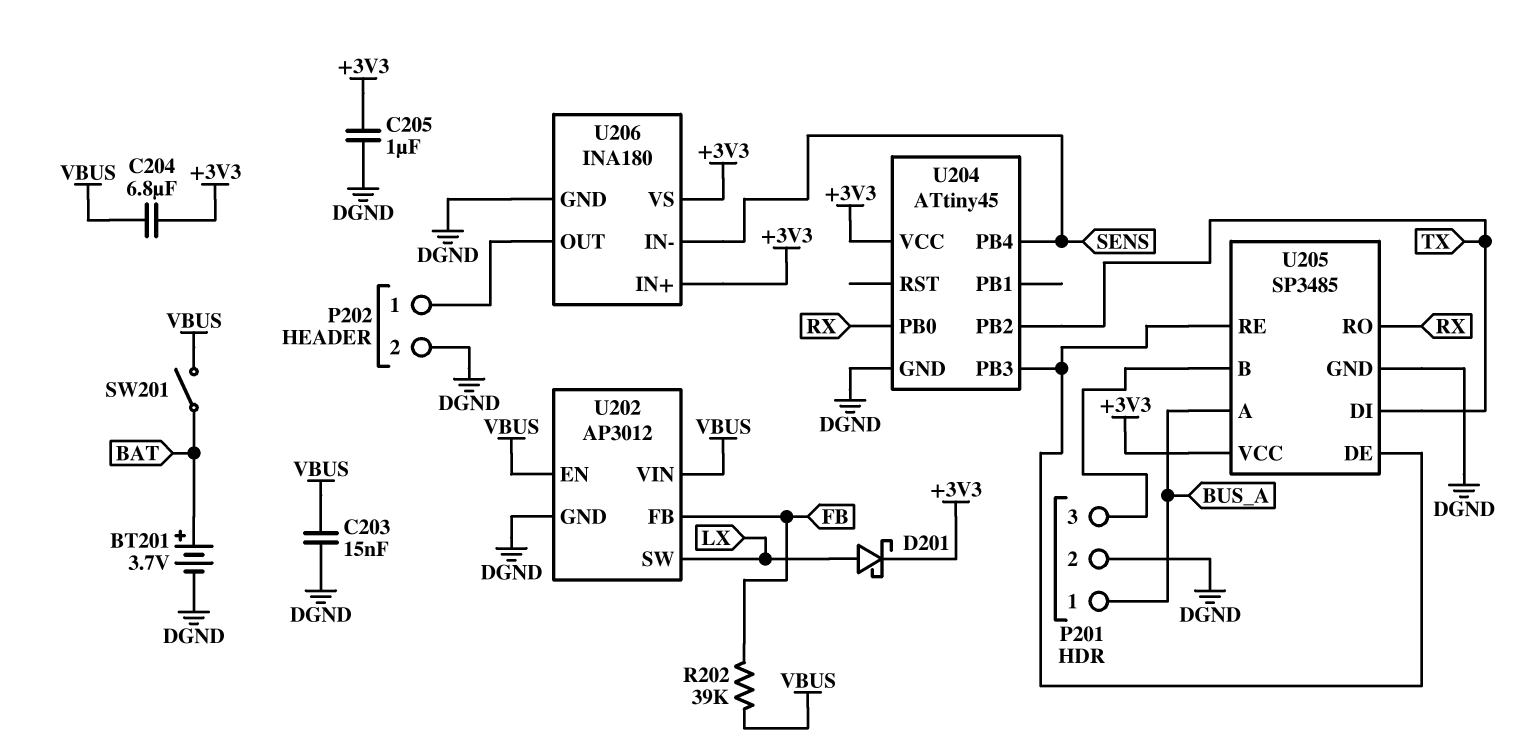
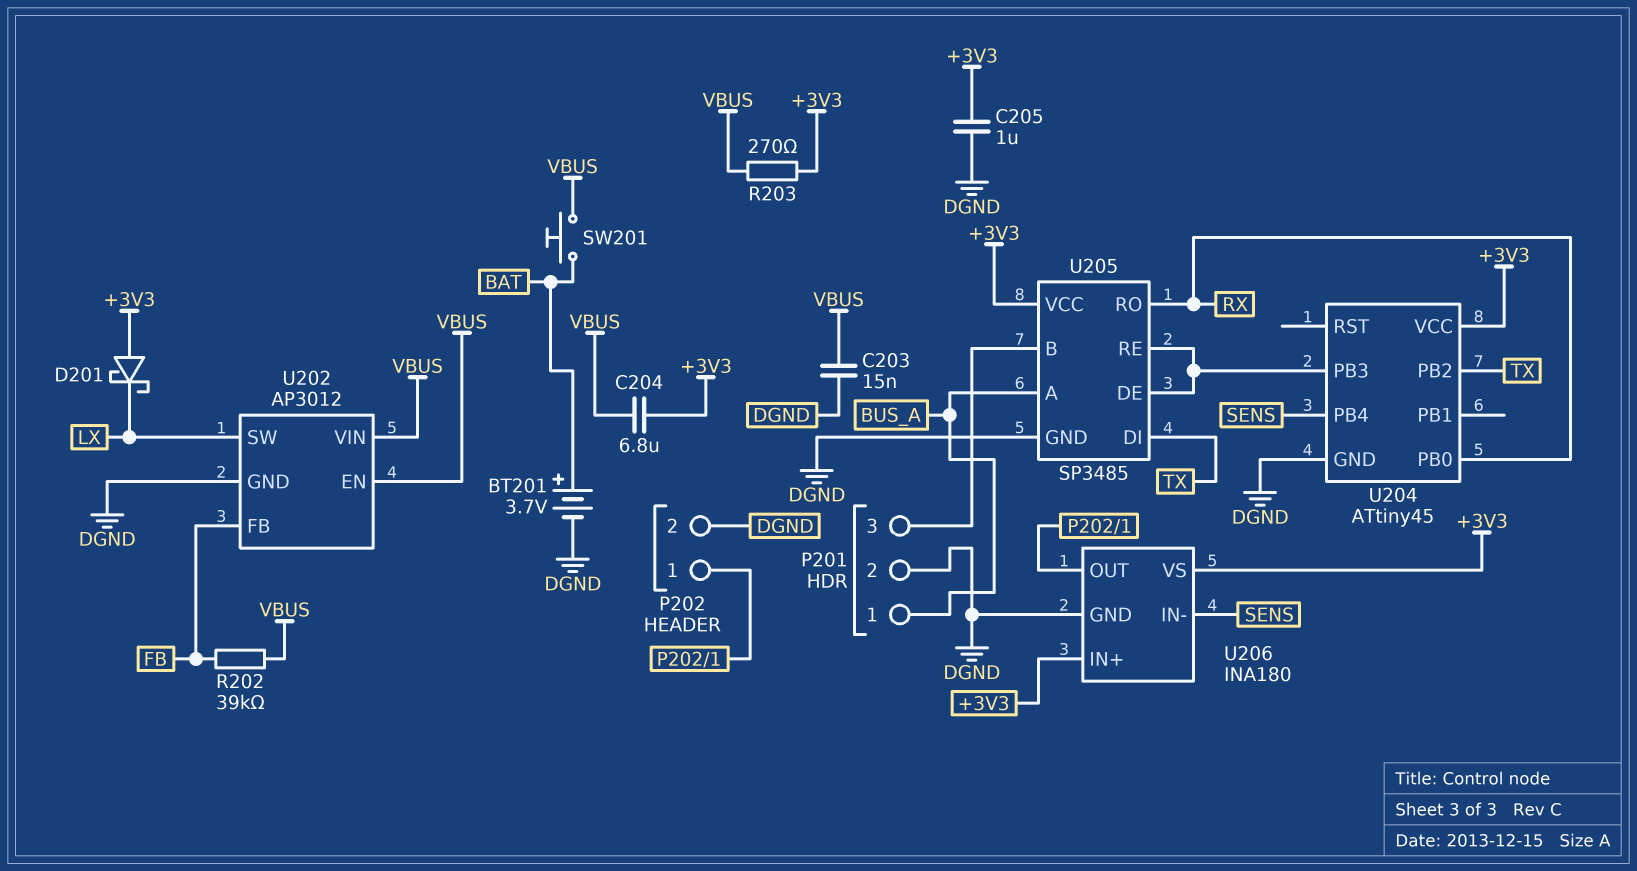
D201: schottky (A LX, K +3V3) -> schottky (A +3V3, K LX)
R203: none -> 270 (+3V3, VBUS)
SW201: switch (BAT, VBUS) -> button (BAT, VBUS)

